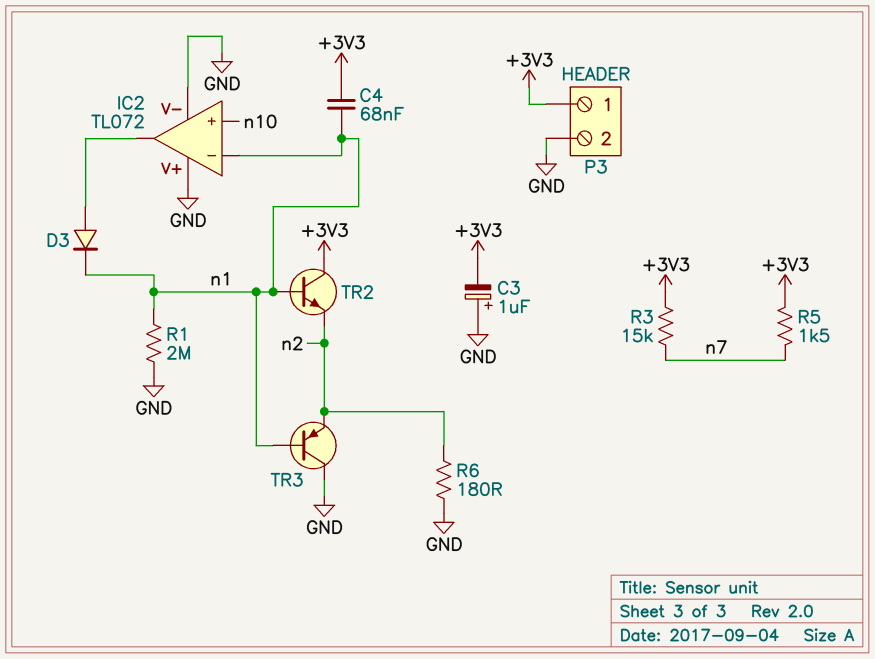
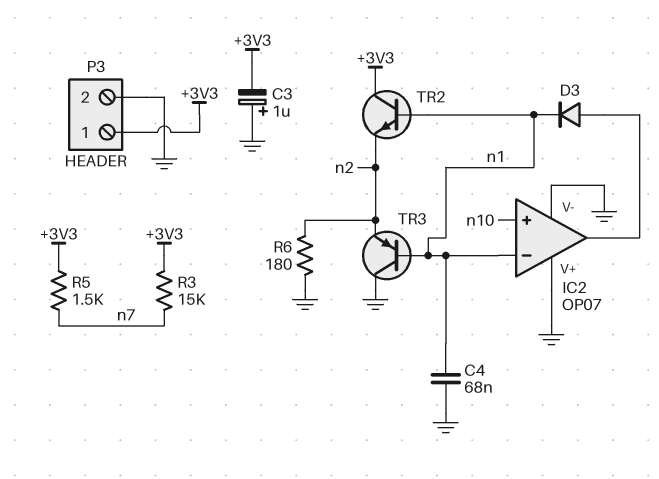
C4: 68nF (+3V3, n1) -> 68nF (GND, n1)
IC2: TL072 -> OP07
R1: 2M (GND, n1) -> none

